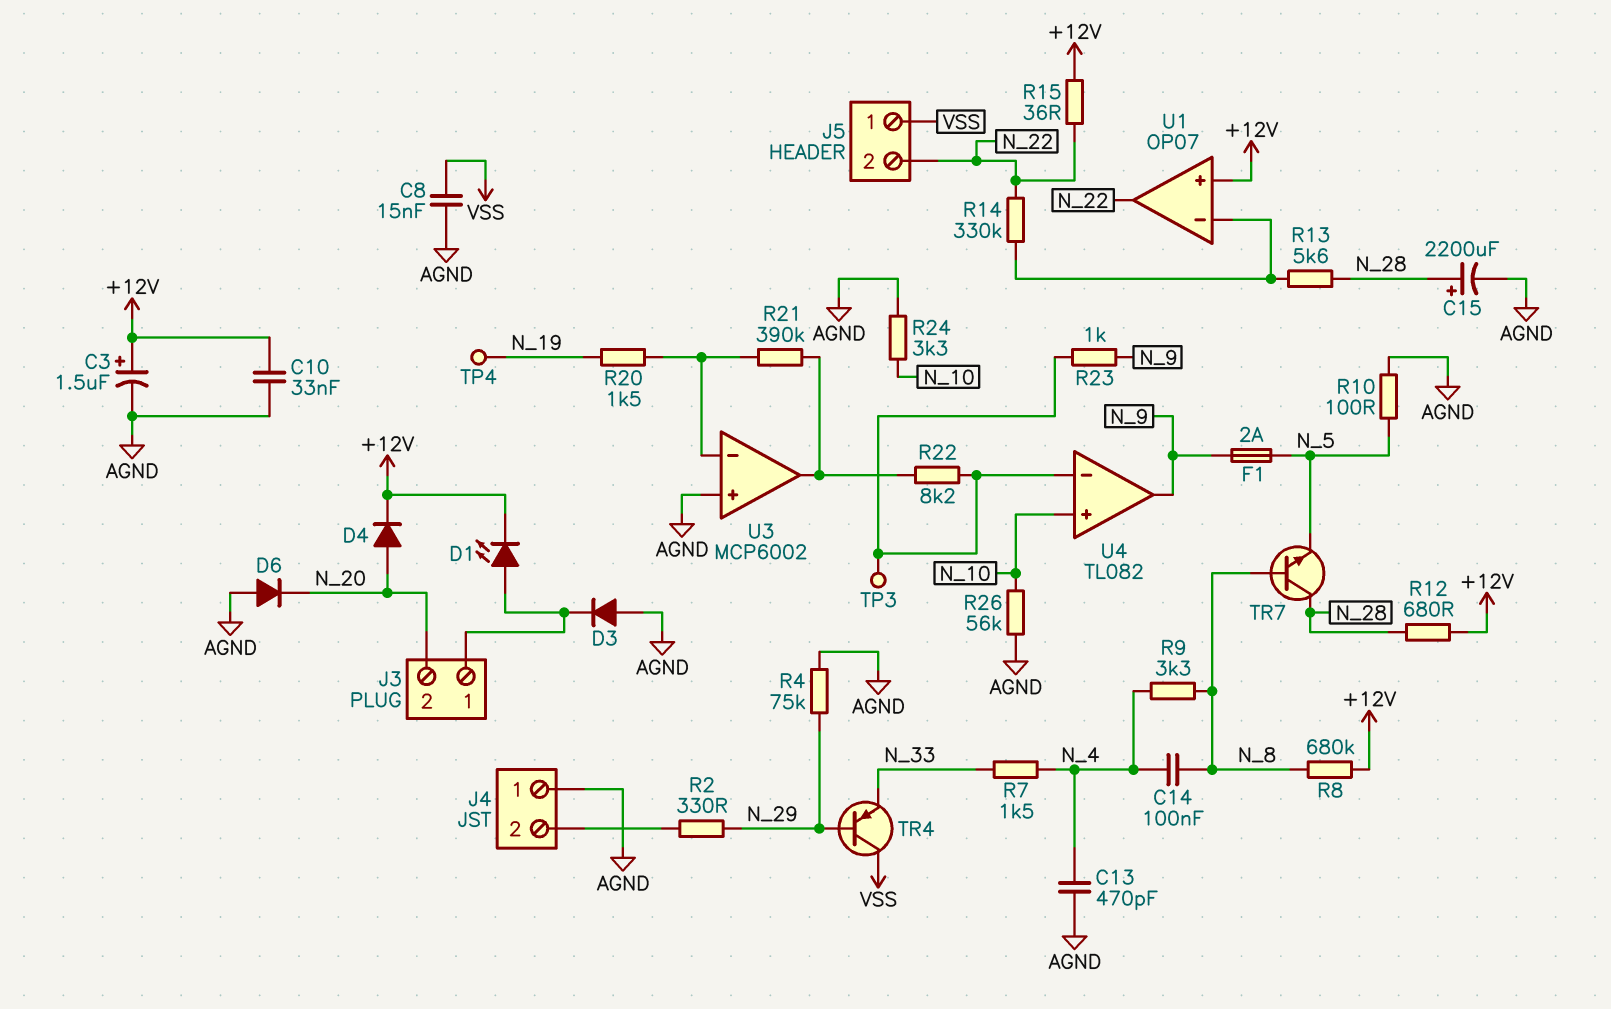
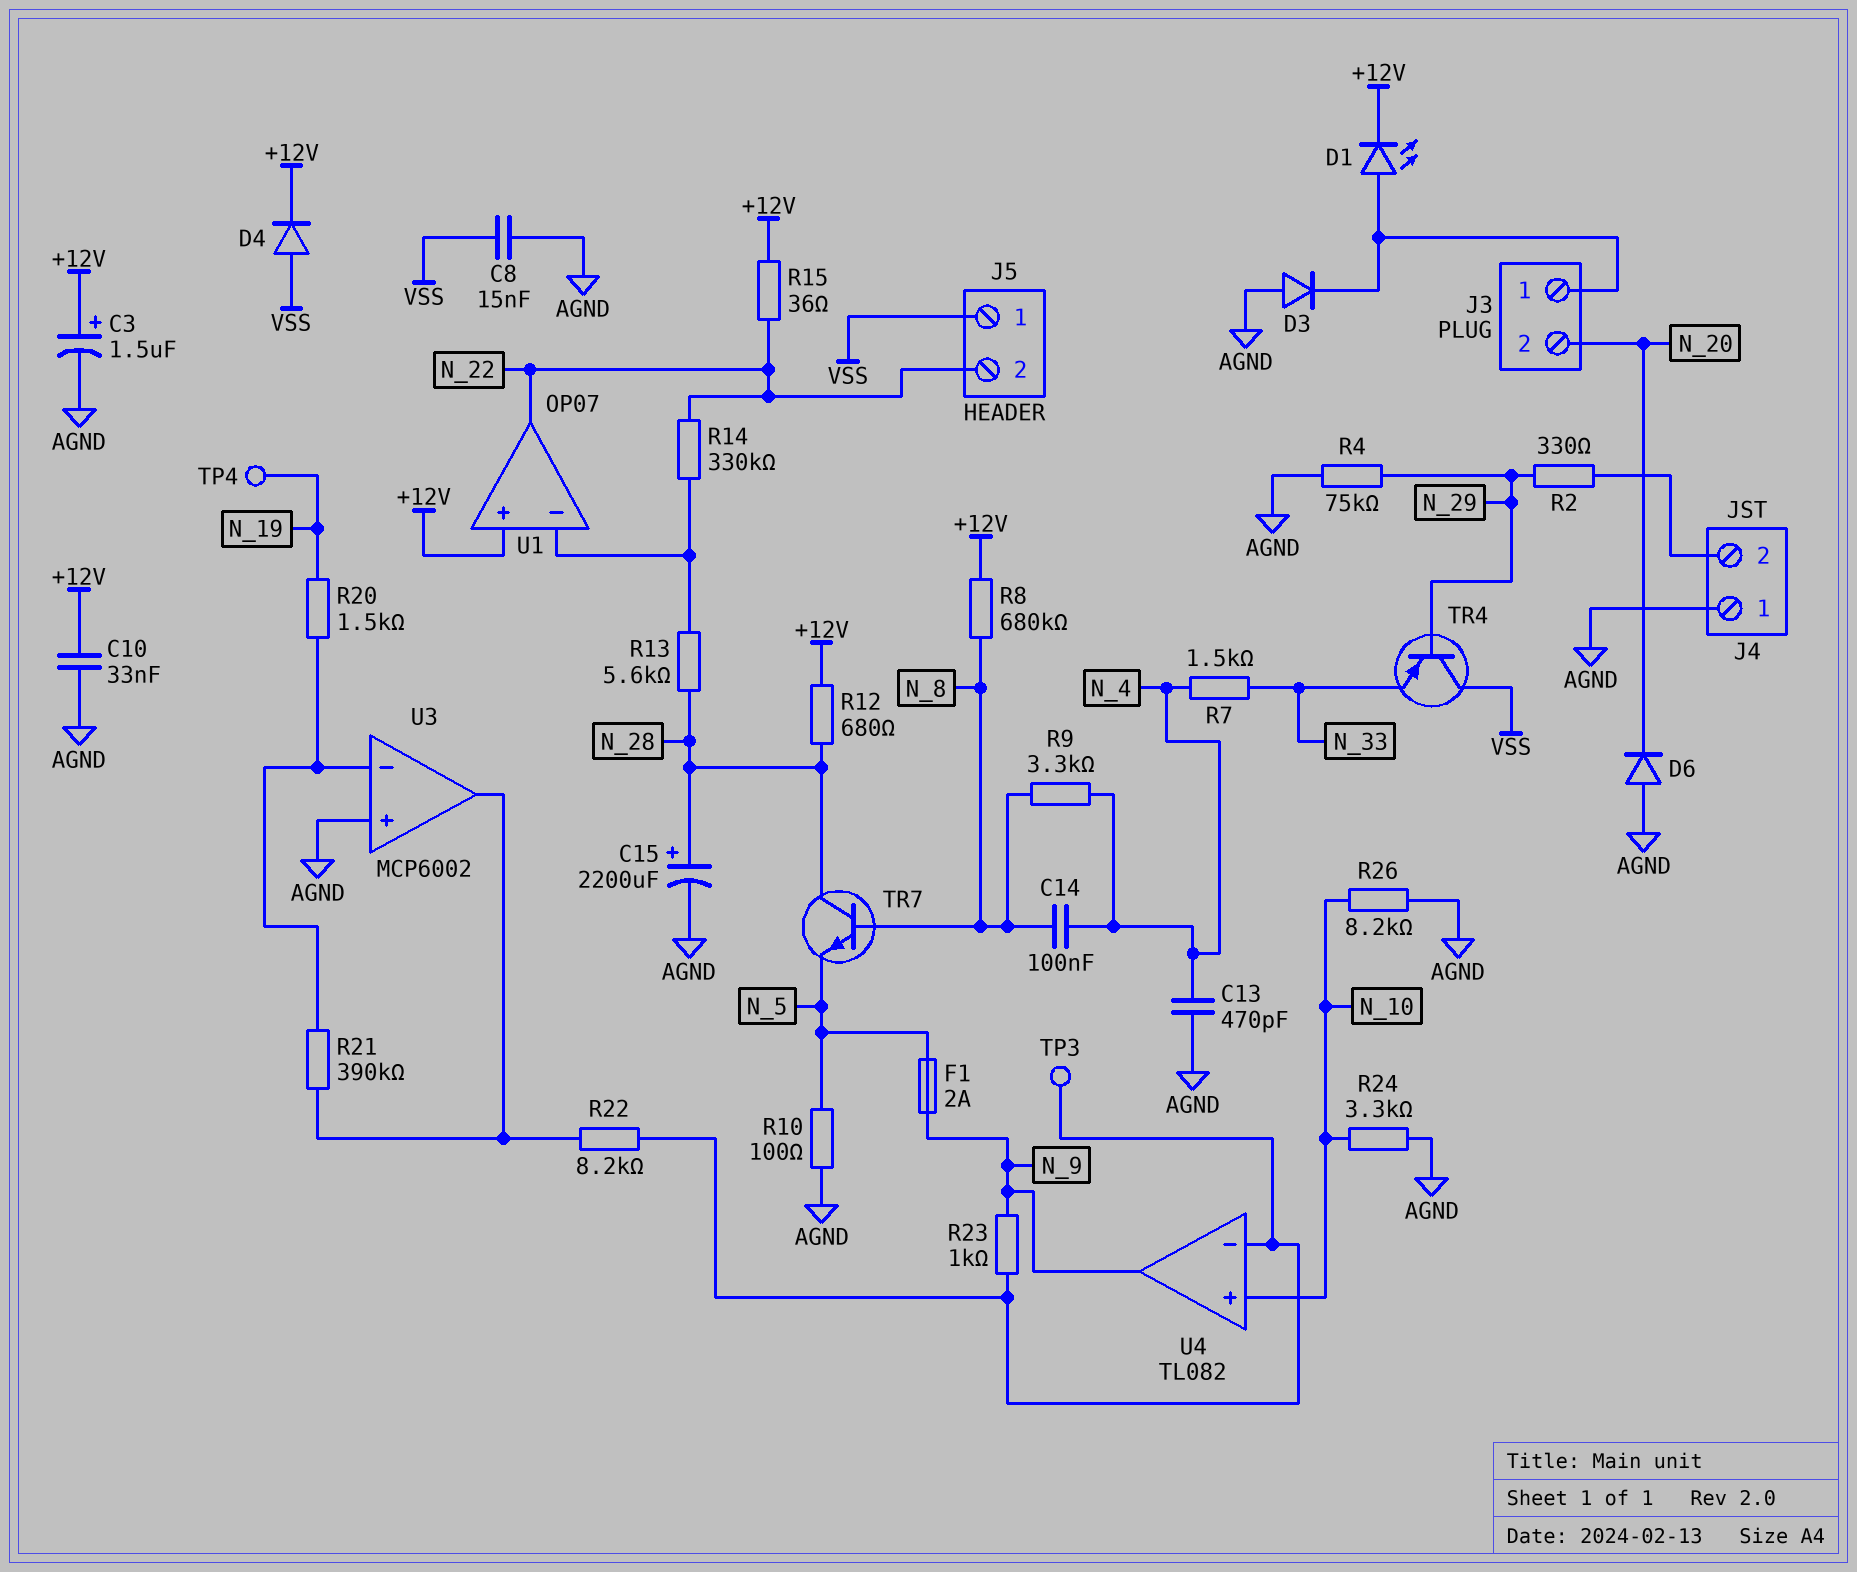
D4: diode (A N_20, K +12V) -> diode (A VSS, K +12V)
R26: 56k (AGND, N_10) -> 8.2k (AGND, N_10)

